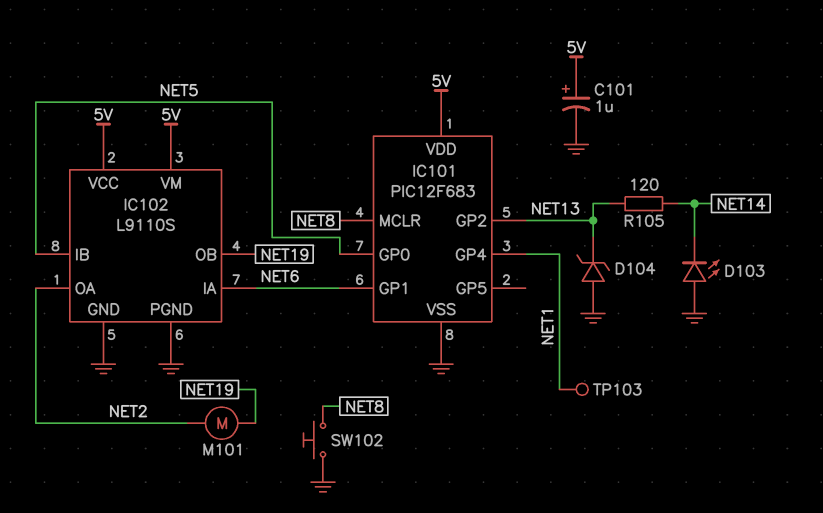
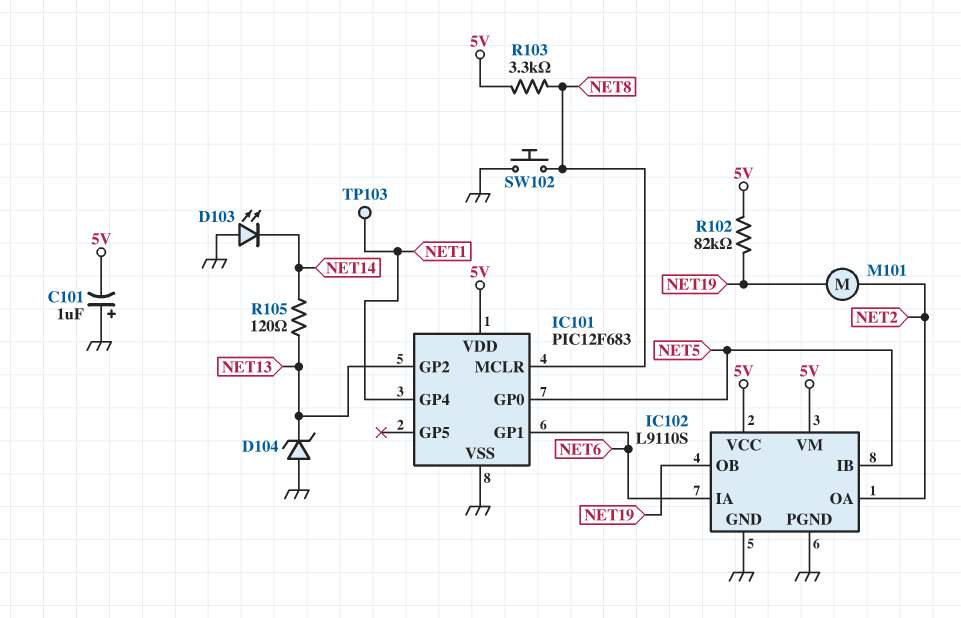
C101: 1uF (plus 5V, minus GND) -> 1uF (plus GND, minus 5V)
R102: none -> 82k (5V, NET19)
R103: none -> 3.3k (5V, NET8)

